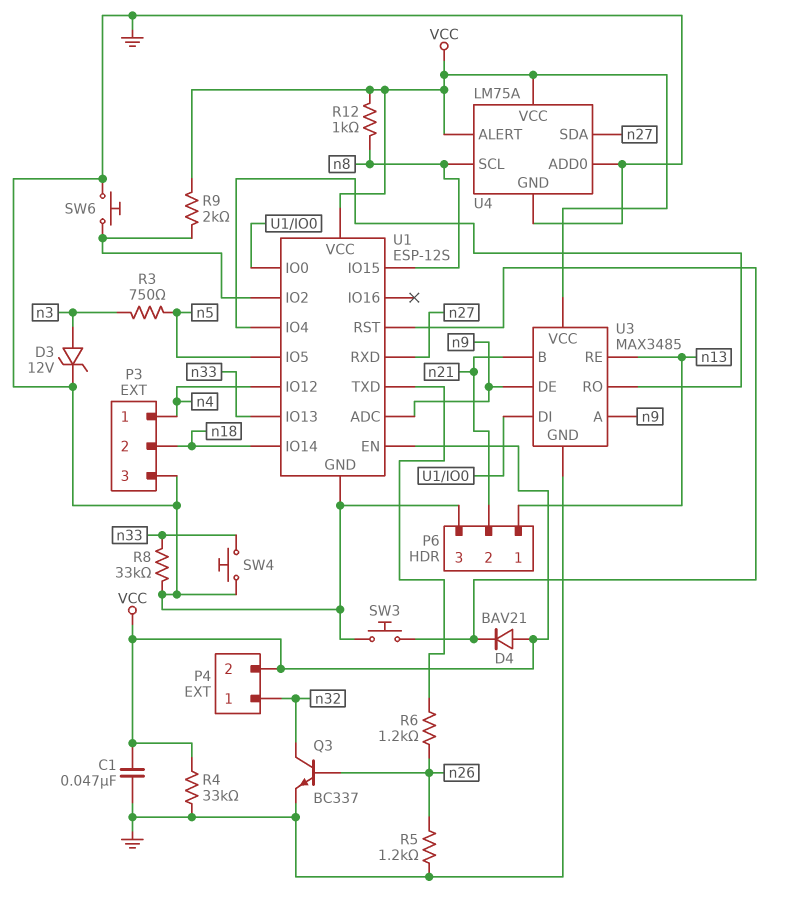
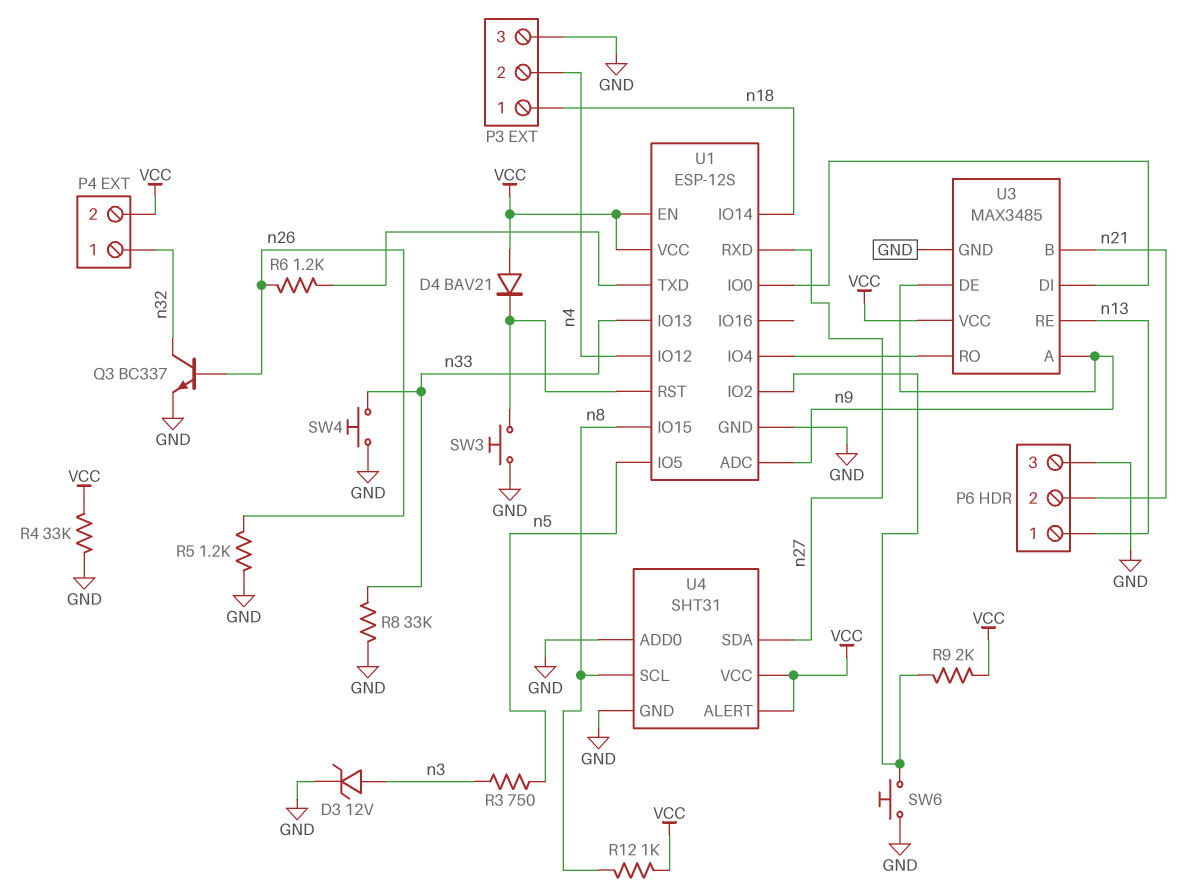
C1: 47nF (GND, VCC) -> none
P3 pin 1: n4 -> n18
P3 pin 2: n18 -> n4
U4: LM75A -> SHT31

